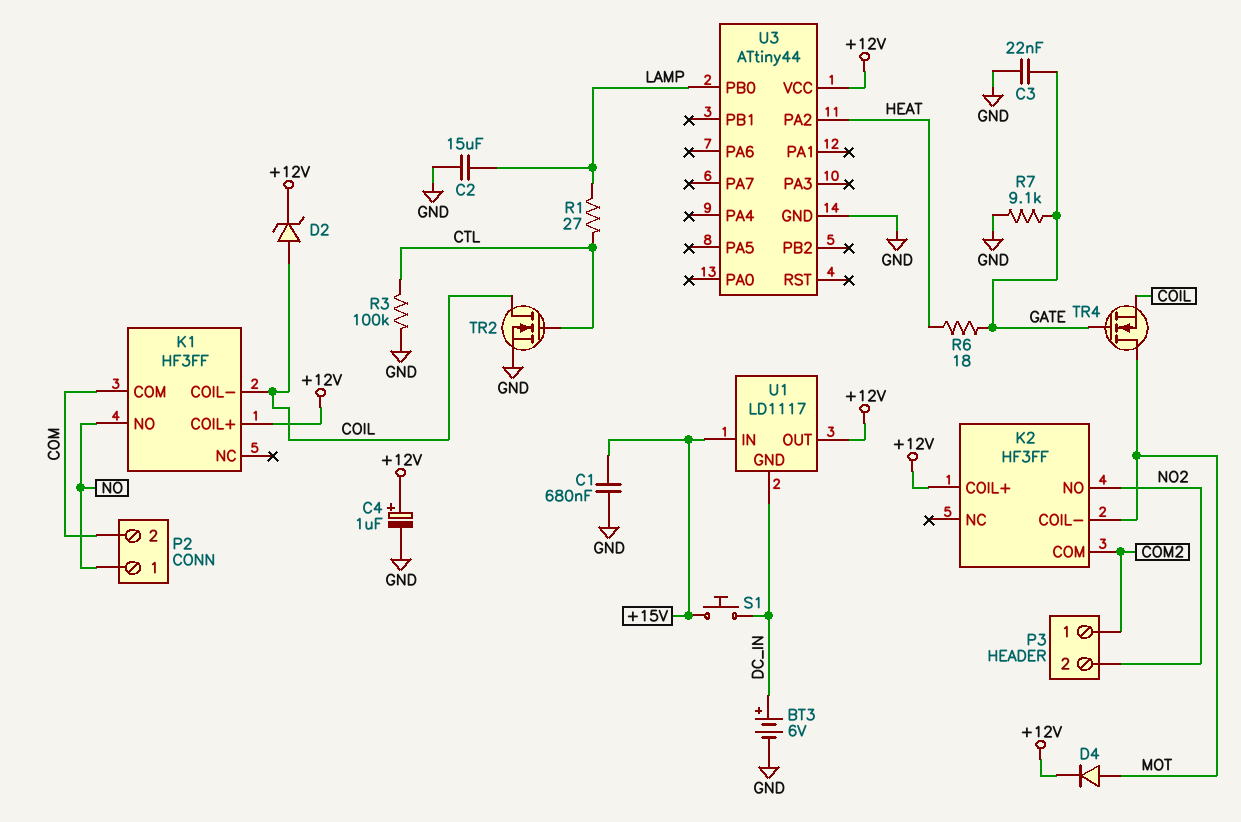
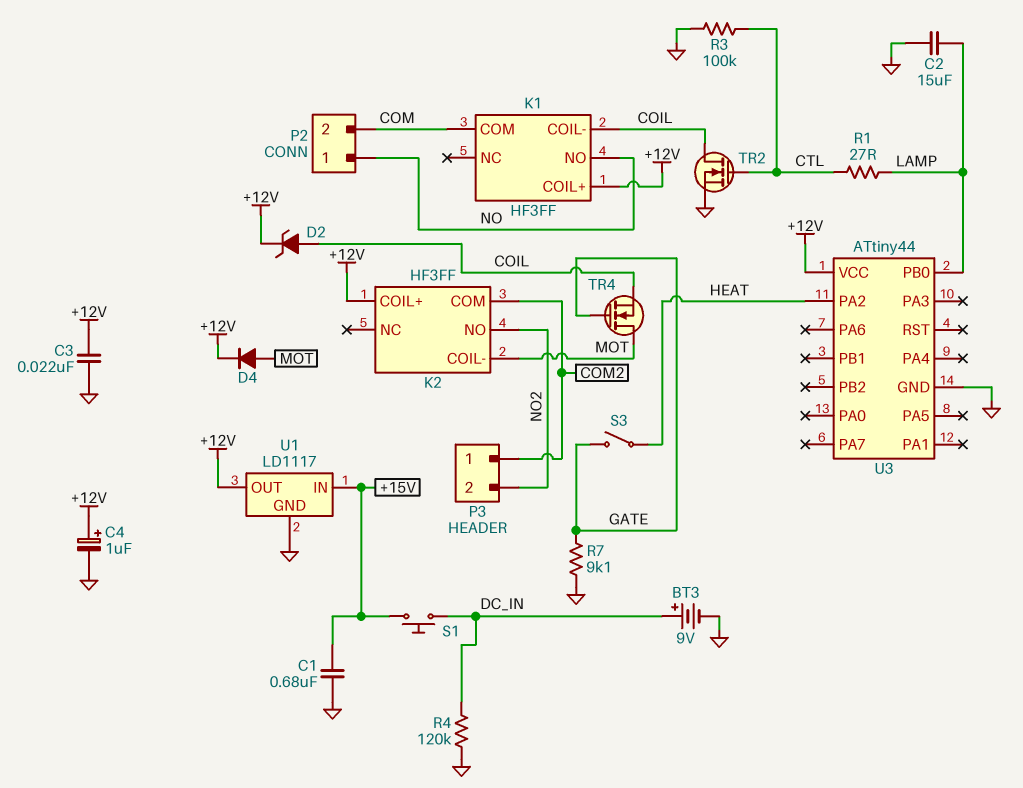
BT3: 6V (plus DC_IN, minus GND) -> 9V (plus DC_IN, minus GND)
C3: 22nF (GATE, GND) -> 22nF (+12V, GND)
R4: none -> 120k (DC_IN, GND)
R6: 18 (GATE, HEAT) -> none
S3: none -> switch (GATE, HEAT)
U1 pin GND: DC_IN -> GND

